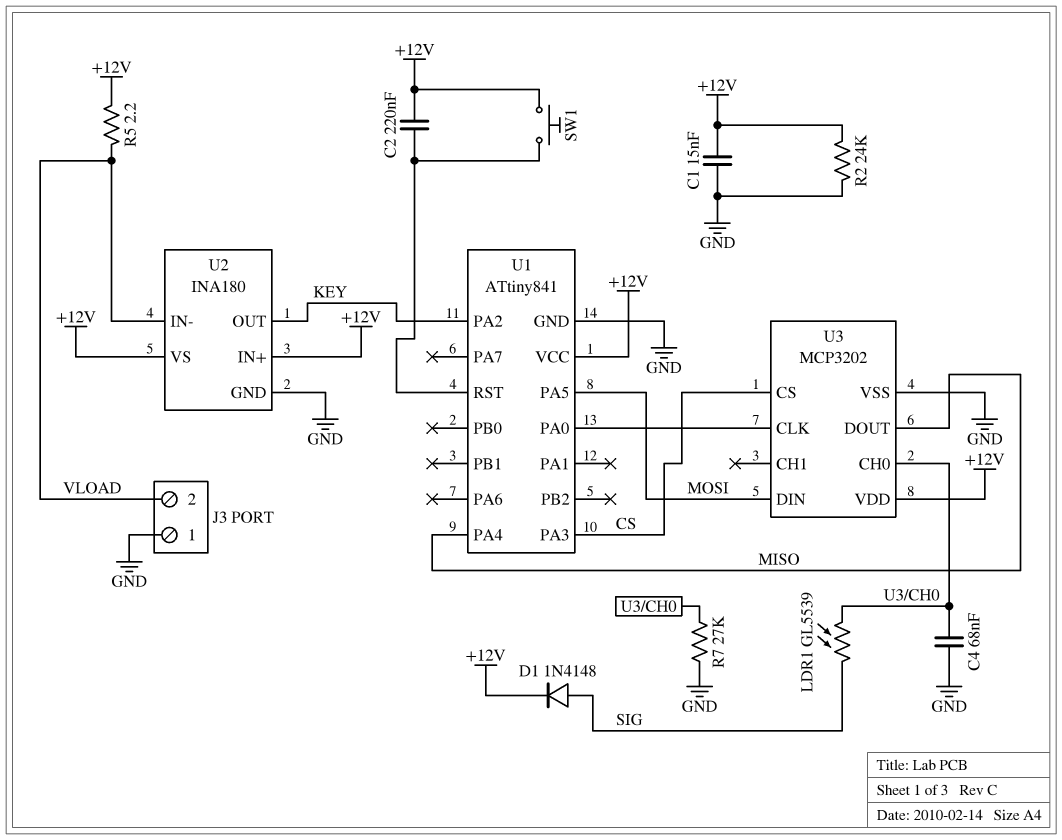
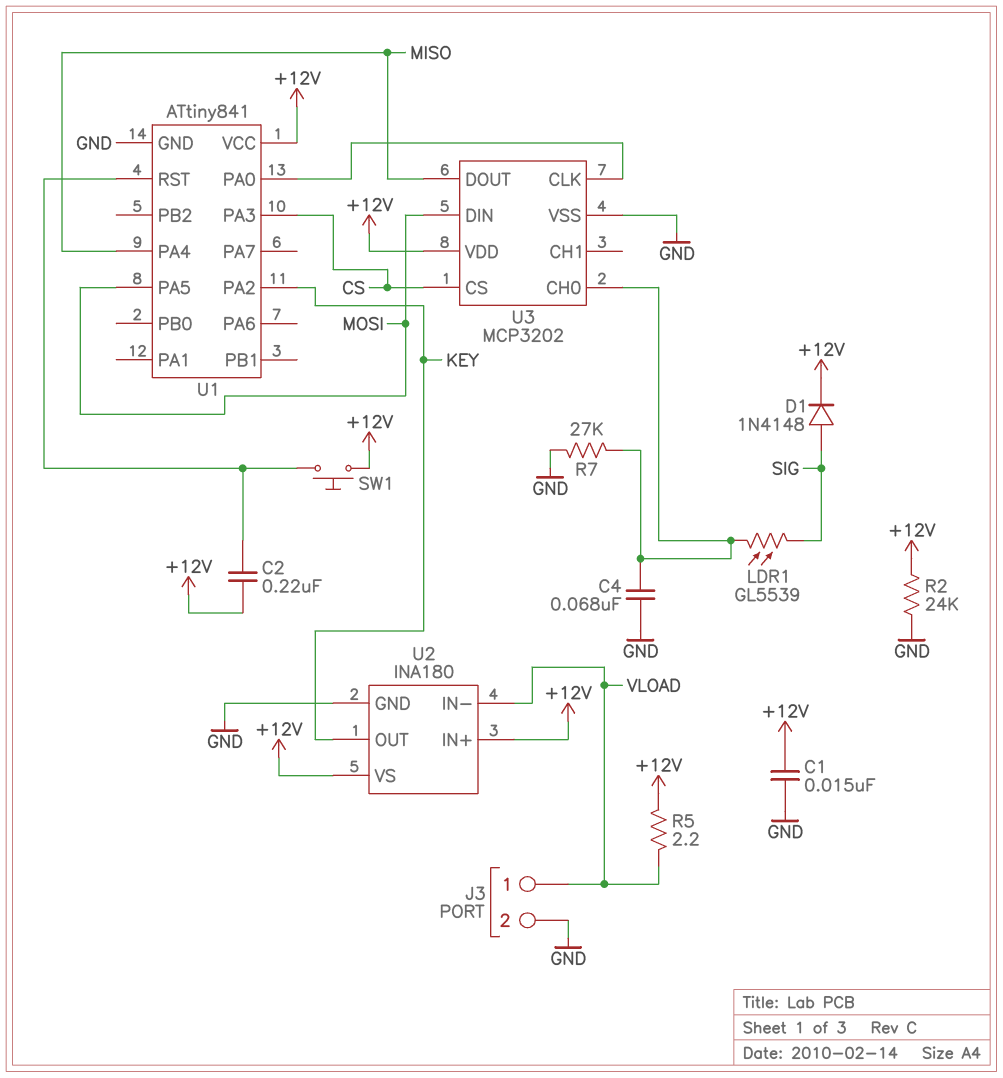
J3 pin 1: GND -> VLOAD
J3 pin 2: VLOAD -> GND

